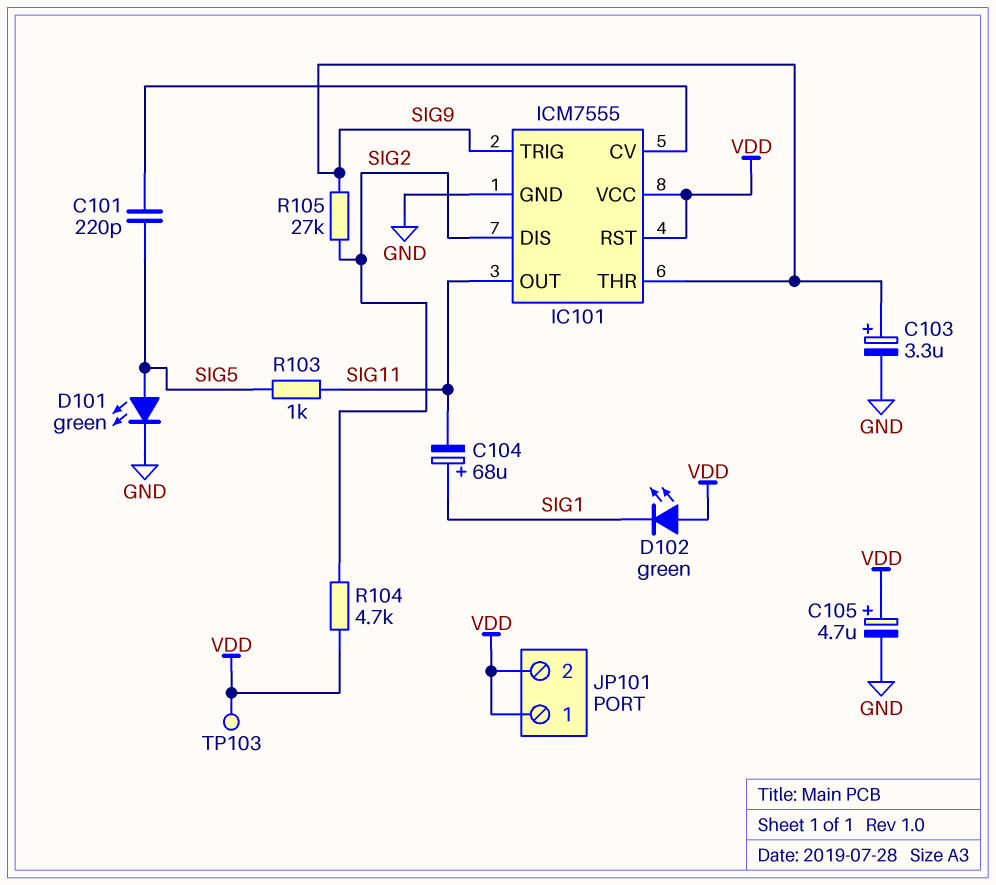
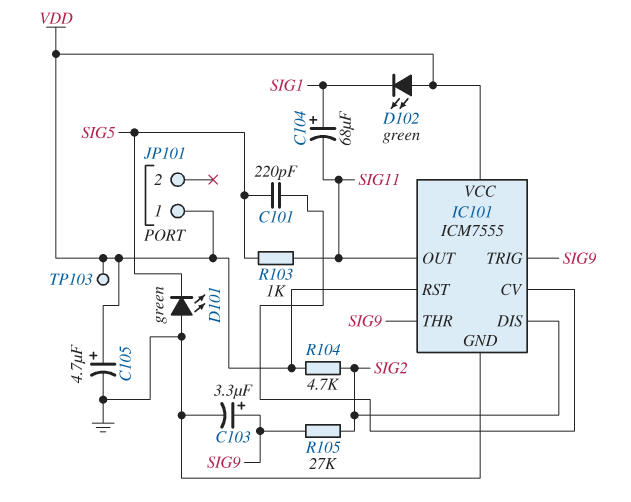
D101: LED green (A SIG5, K GND) -> LED green (A GND, K SIG5)
JP101 pin 2: VDD -> none

